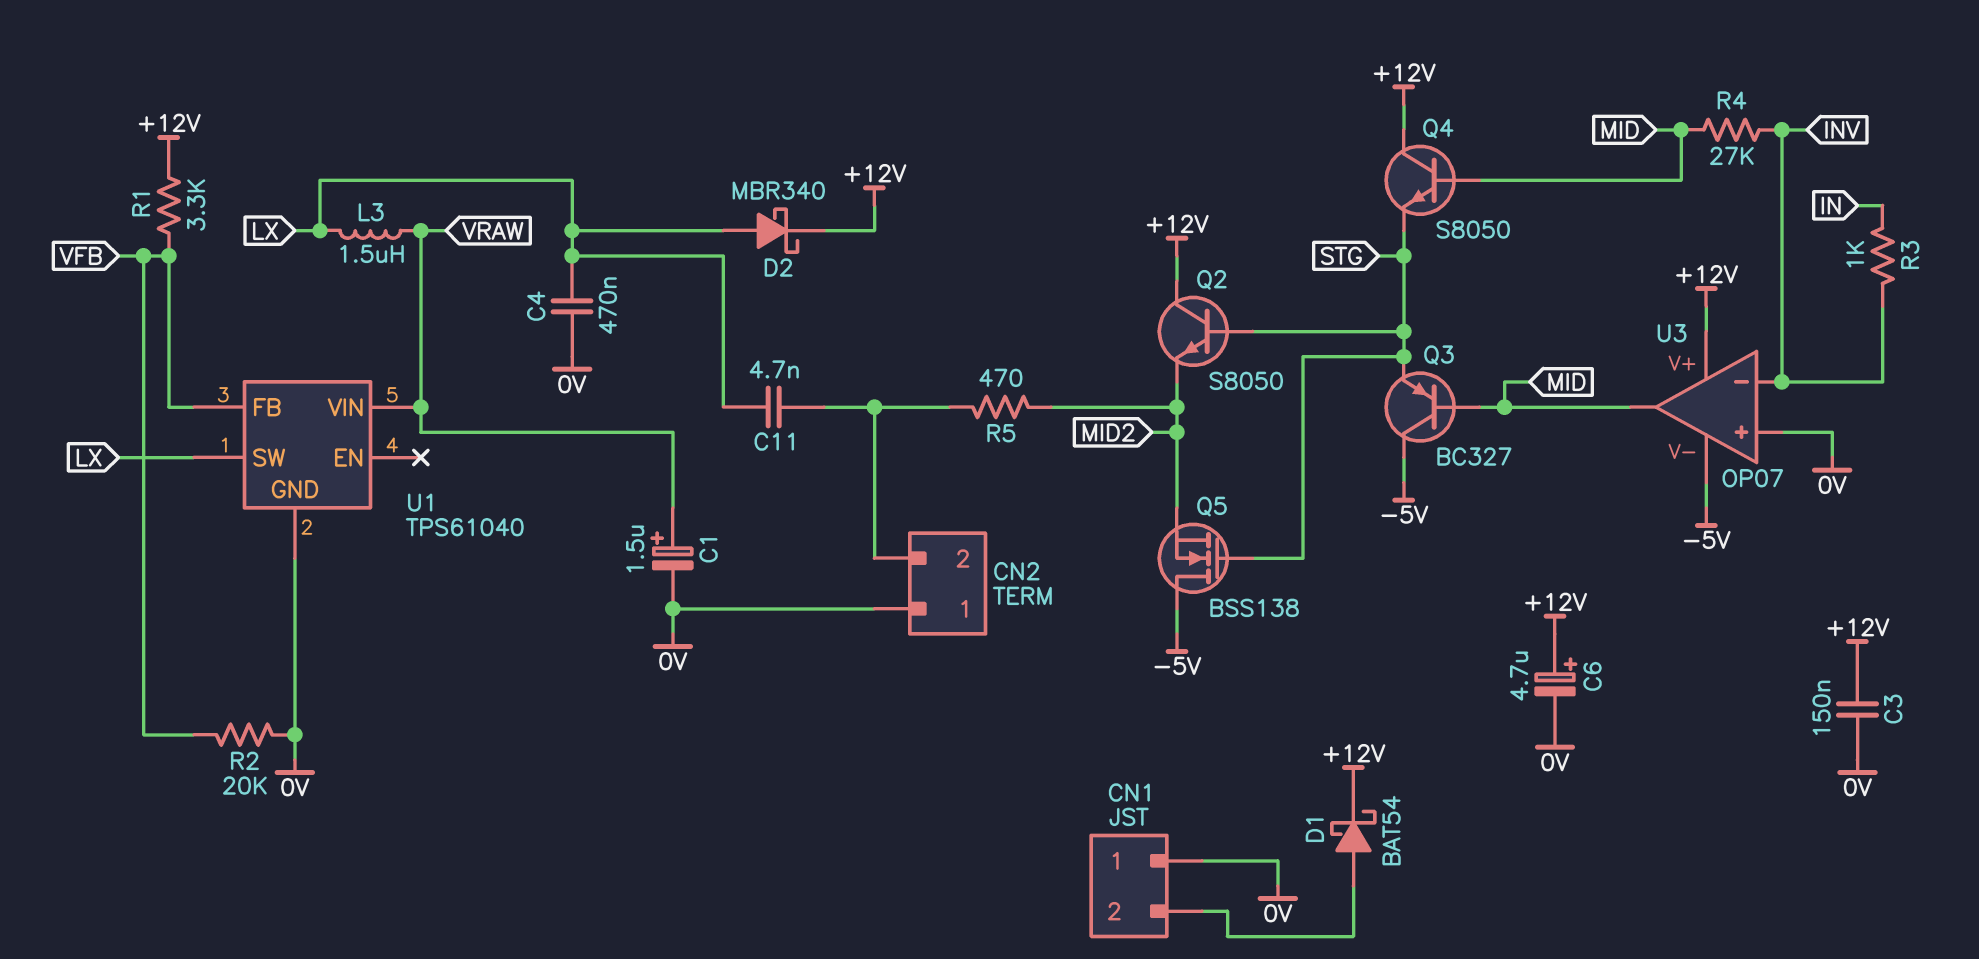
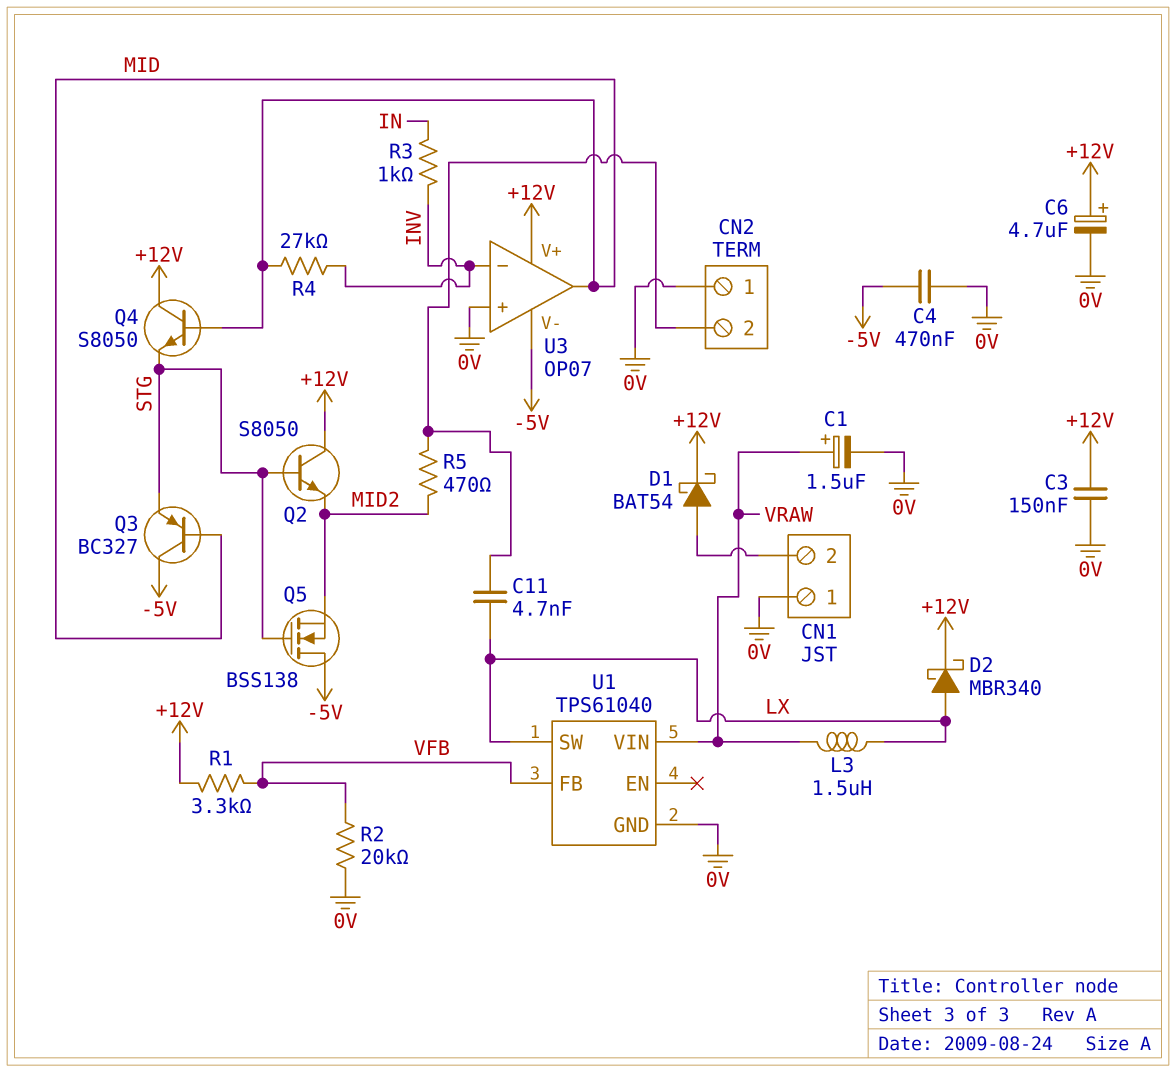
C4: 470nF (0V, LX) -> 470nF (-5V, 0V)

